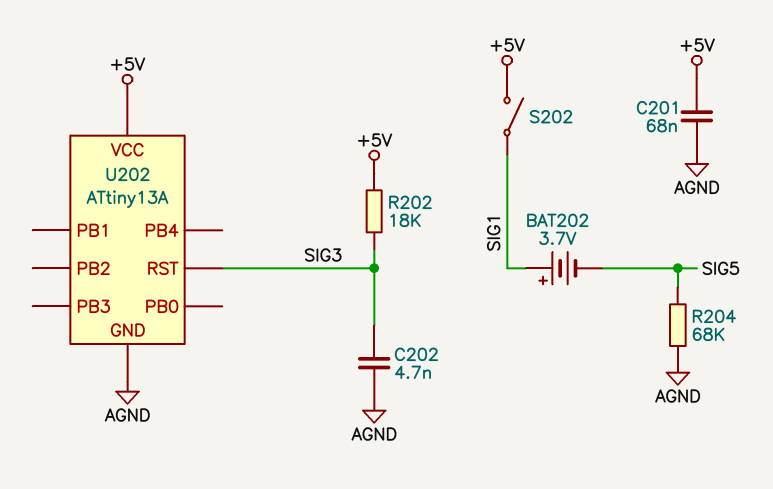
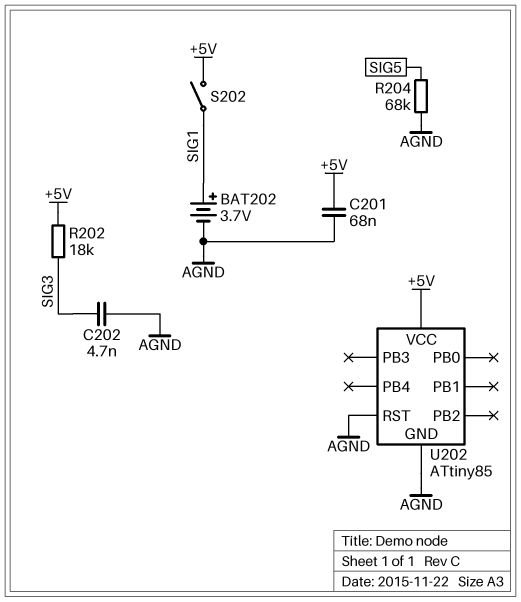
BAT202: 3.7V (plus SIG1, minus SIG5) -> 3.7V (plus SIG1, minus AGND)
U202: ATtiny13A -> ATtiny85
U202 pin RST: SIG3 -> AGND

